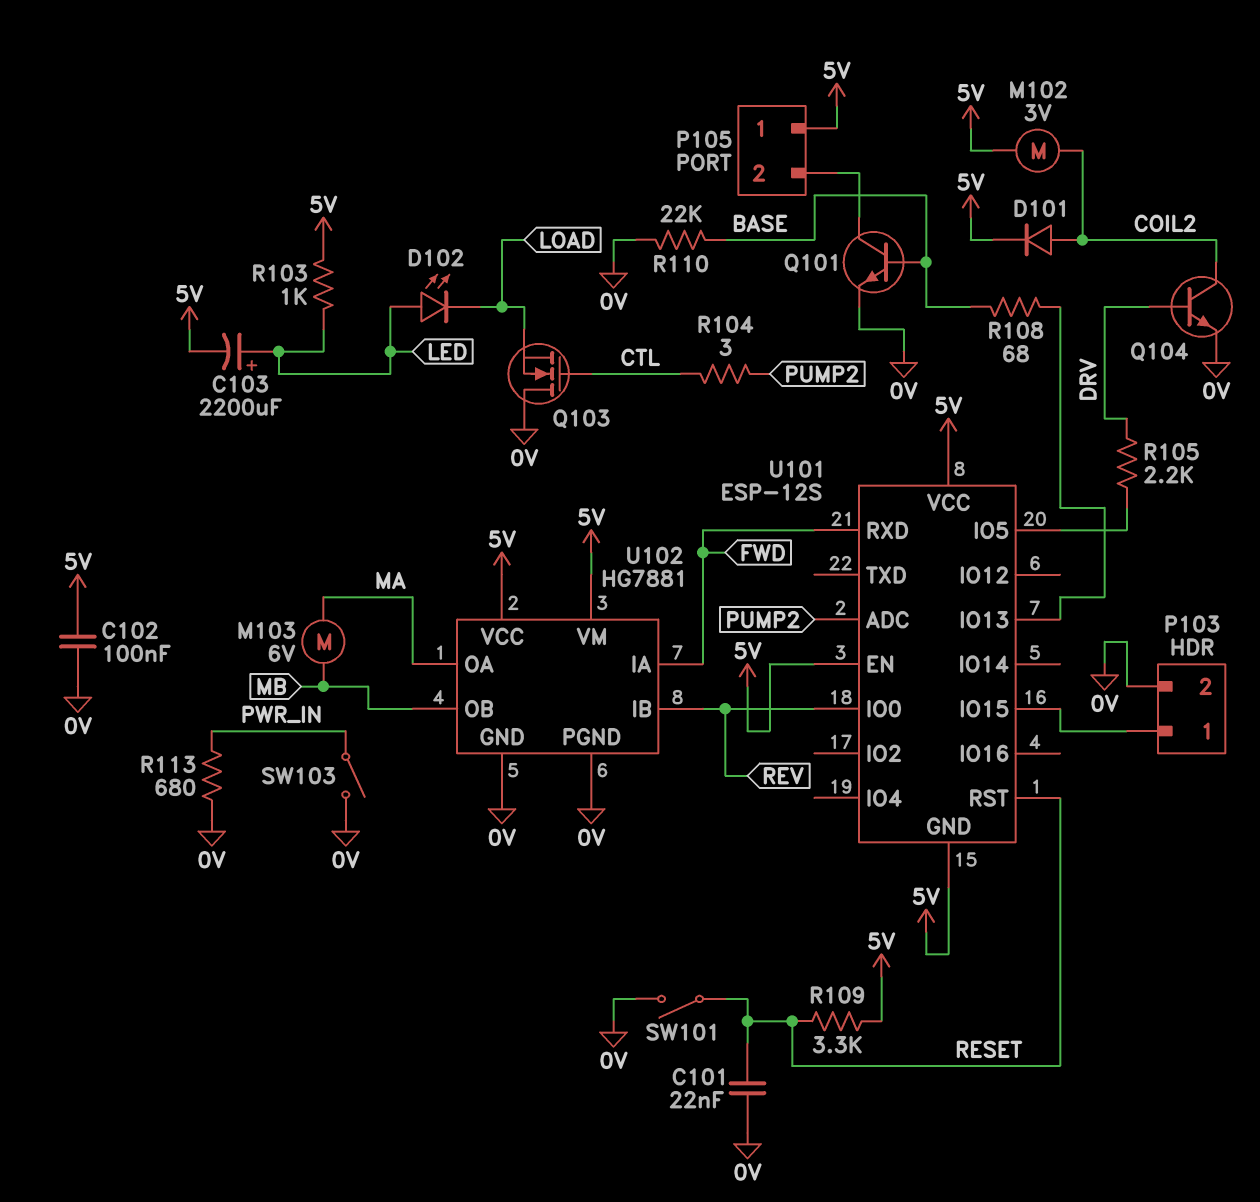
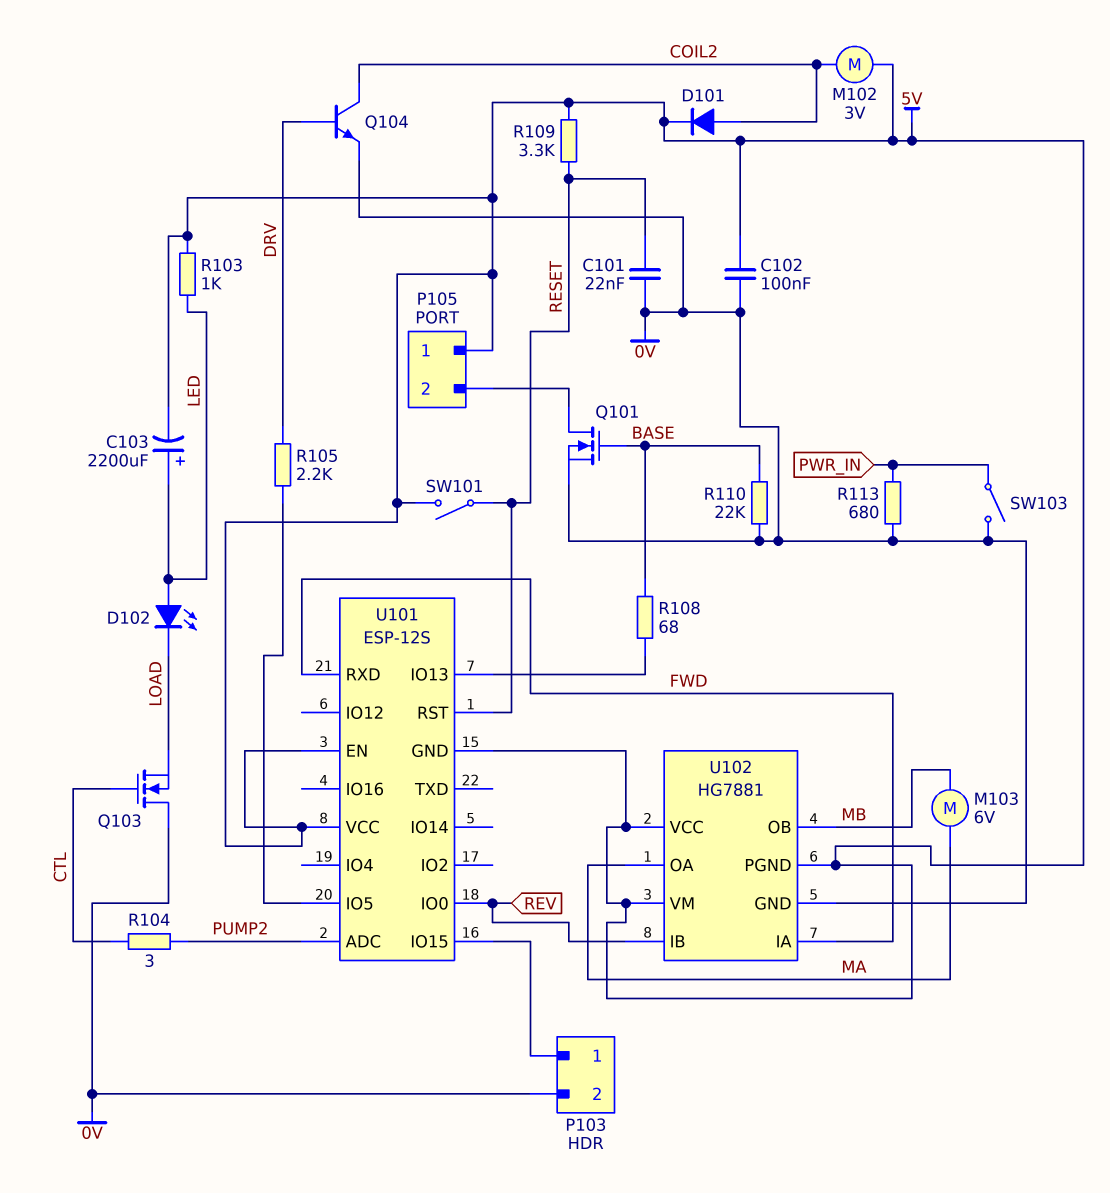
Q101: NPN (B BASE, C P105/2, E 0V) -> NMOS (G BASE, D P105/2, S 0V)
SW101: switch (0V, RESET) -> switch (5V, RESET)
U102 pin PGND: 0V -> 5V

